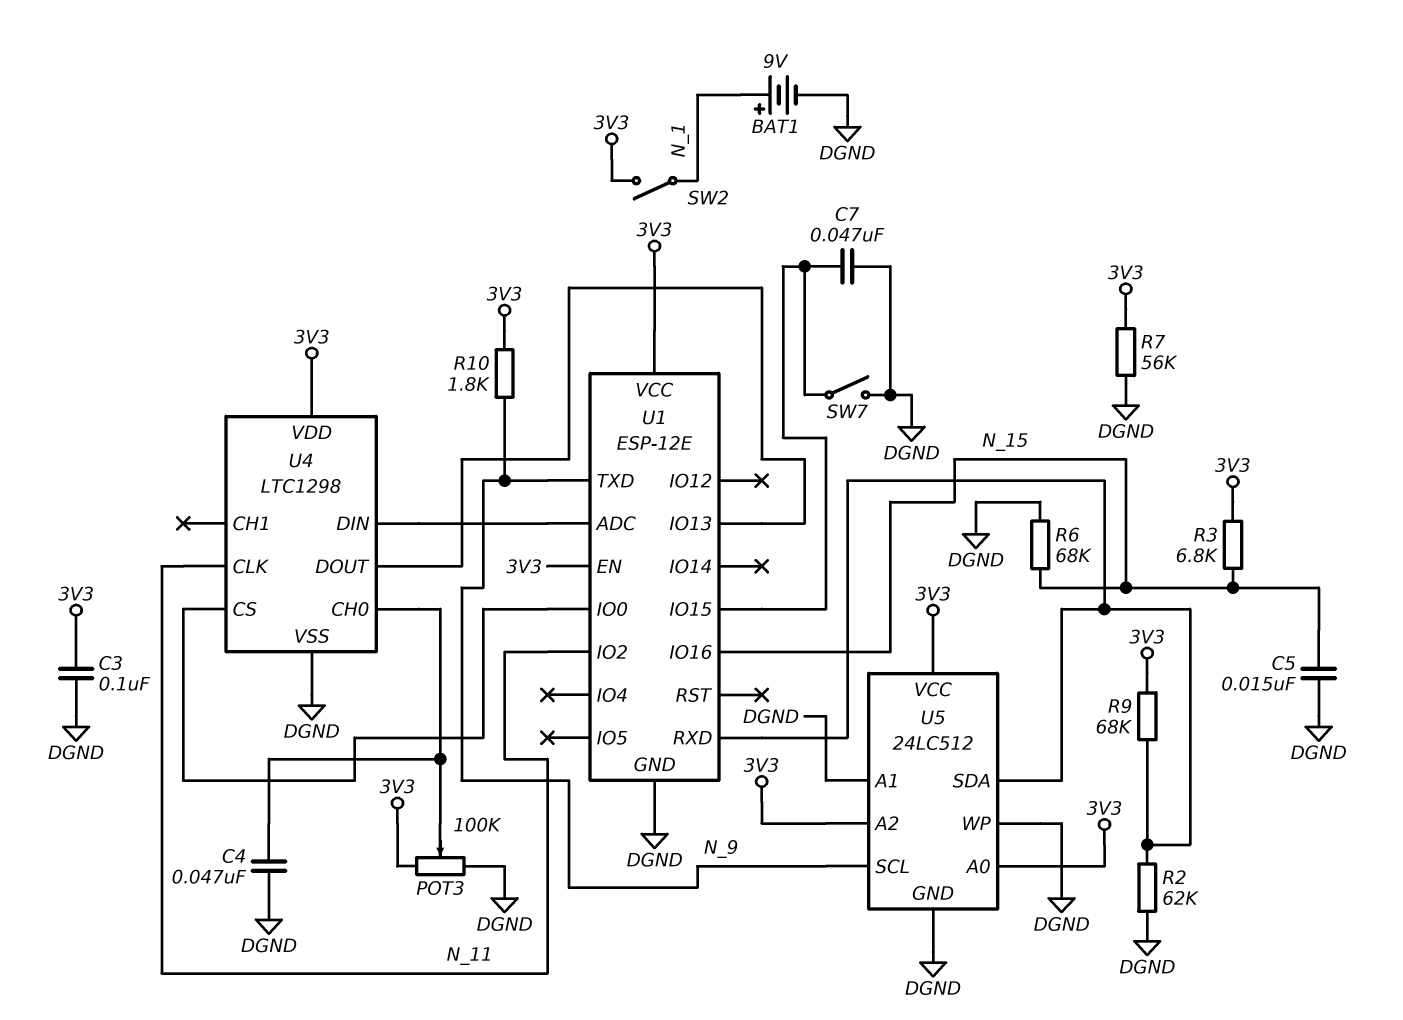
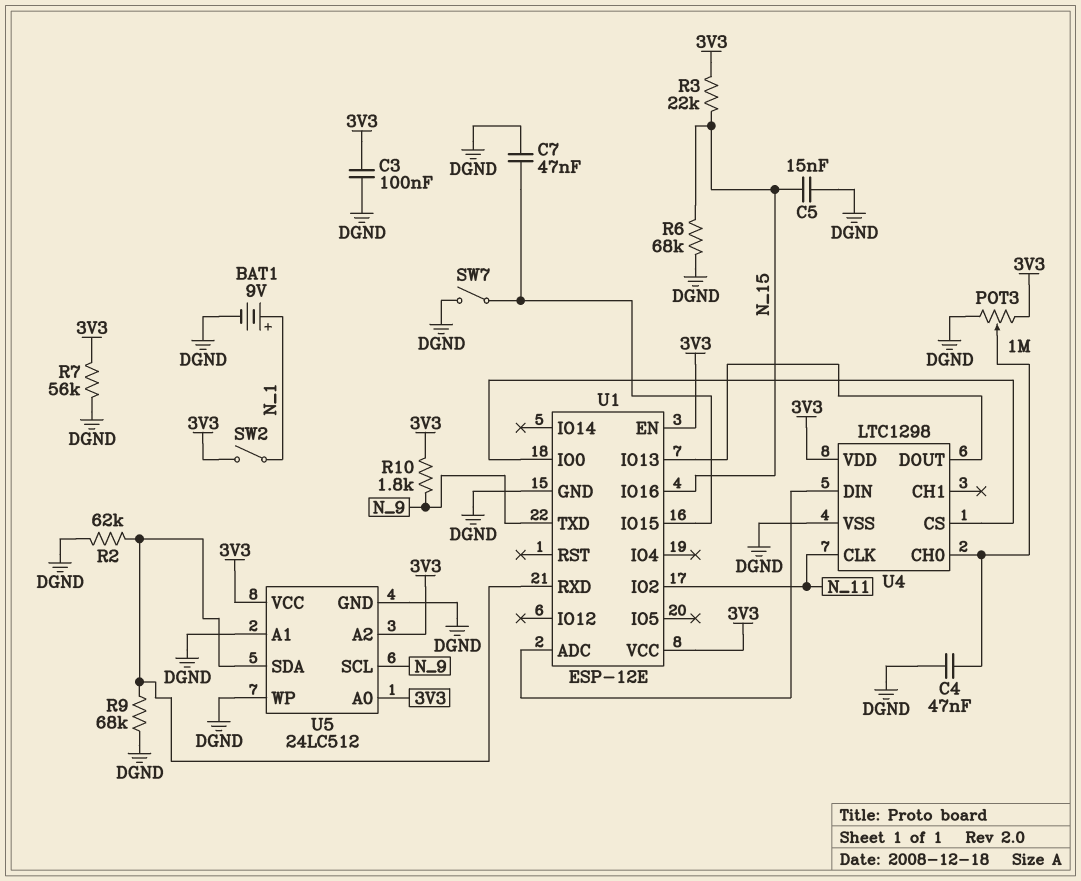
POT3: 100k (3V3, DGND, wiper U4/CH0) -> 1M (3V3, DGND, wiper U4/CH0)
R3: 6.8k (3V3, N_15) -> 22k (3V3, N_15)
R9: 68k (3V3, U1/RXD) -> 68k (DGND, U1/RXD)

